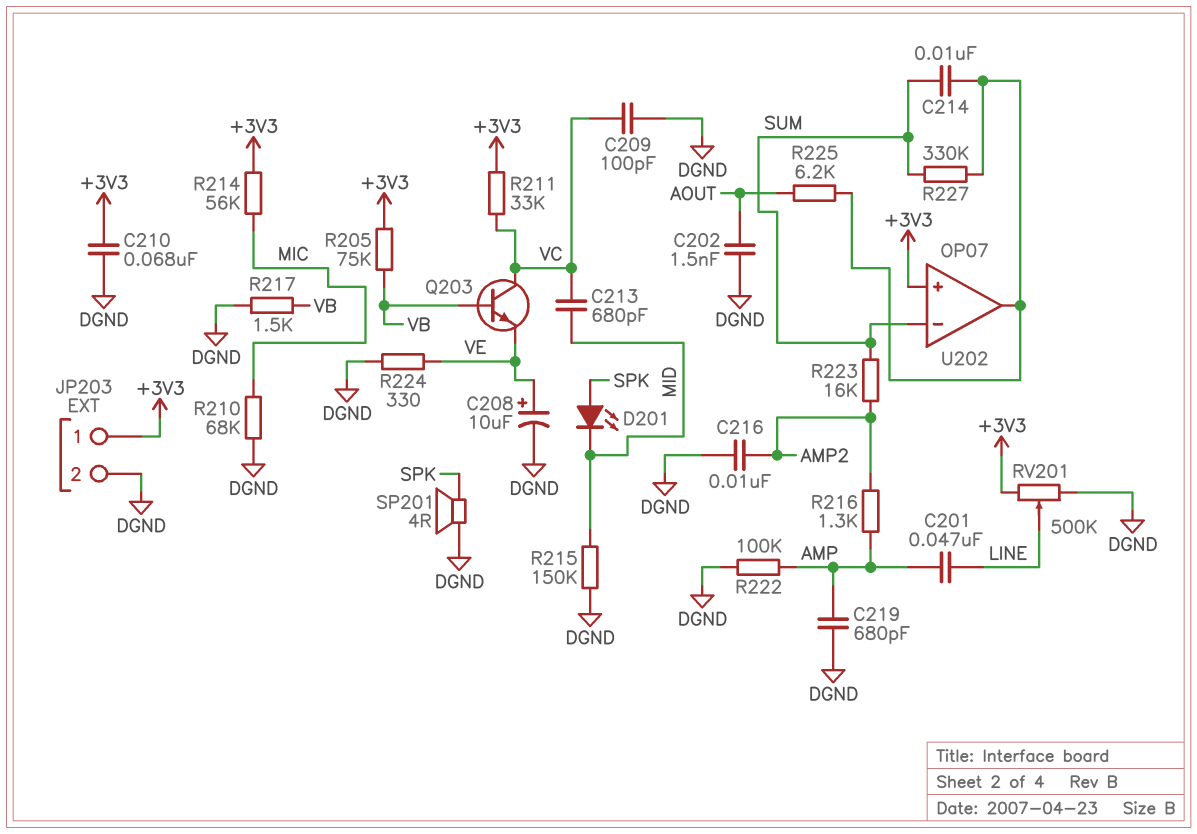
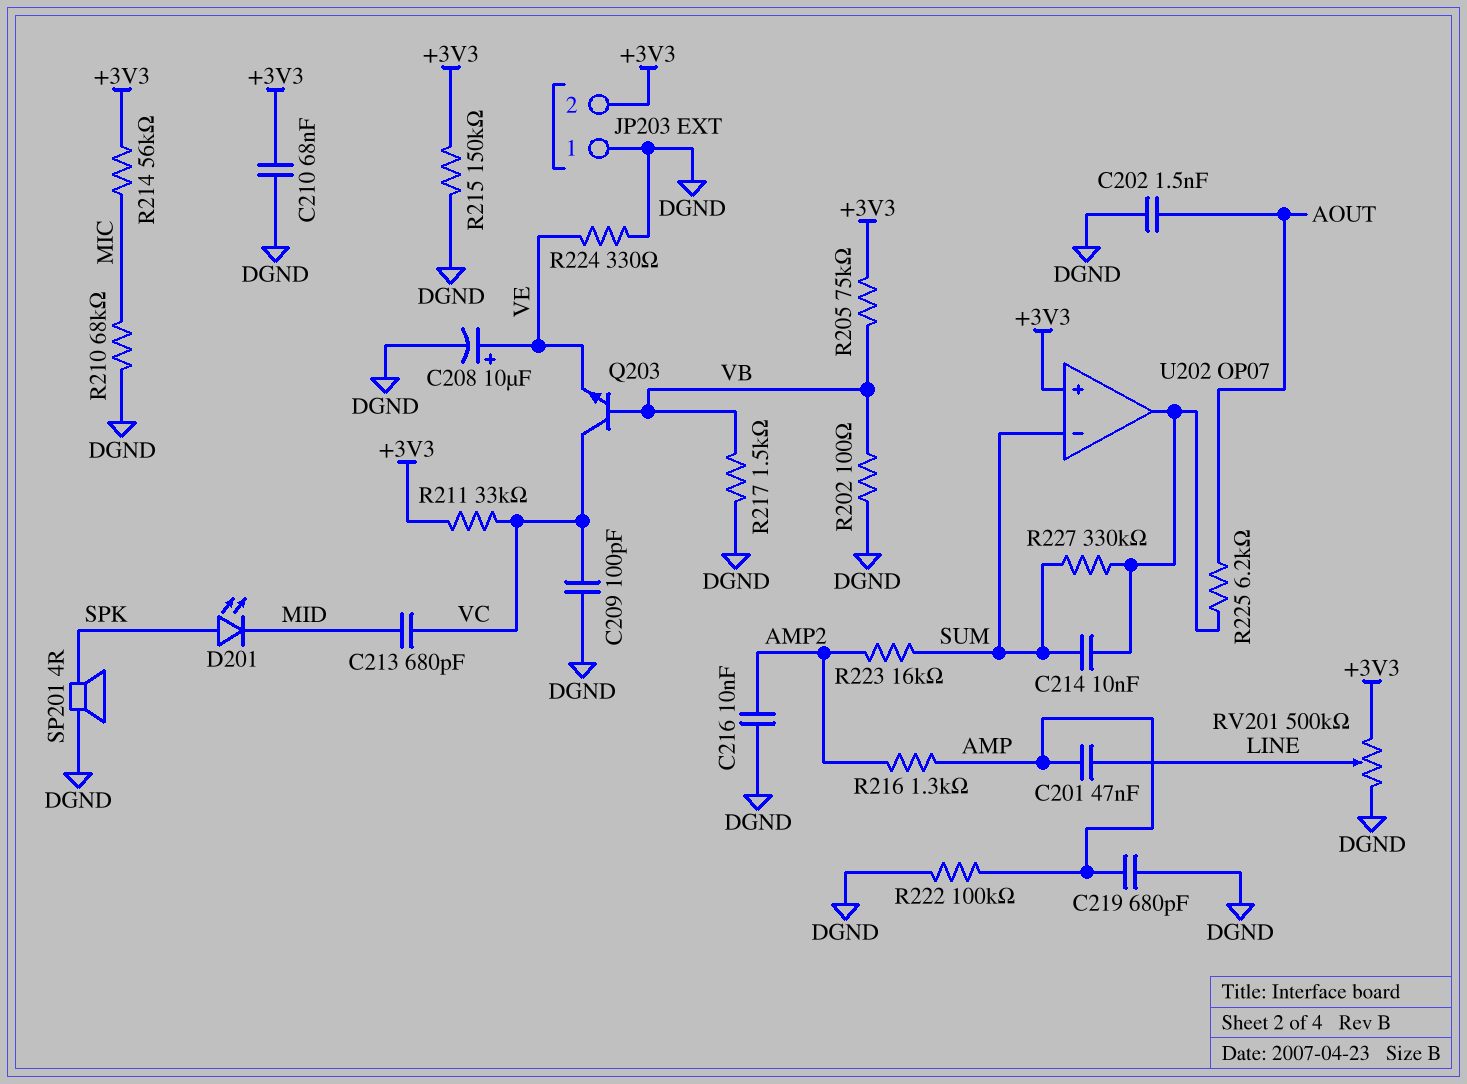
JP203 pin 1: +3V3 -> DGND
JP203 pin 2: DGND -> +3V3
R202: none -> 100 (DGND, VB)
R215: 150k (DGND, MID) -> 150k (+3V3, DGND)

